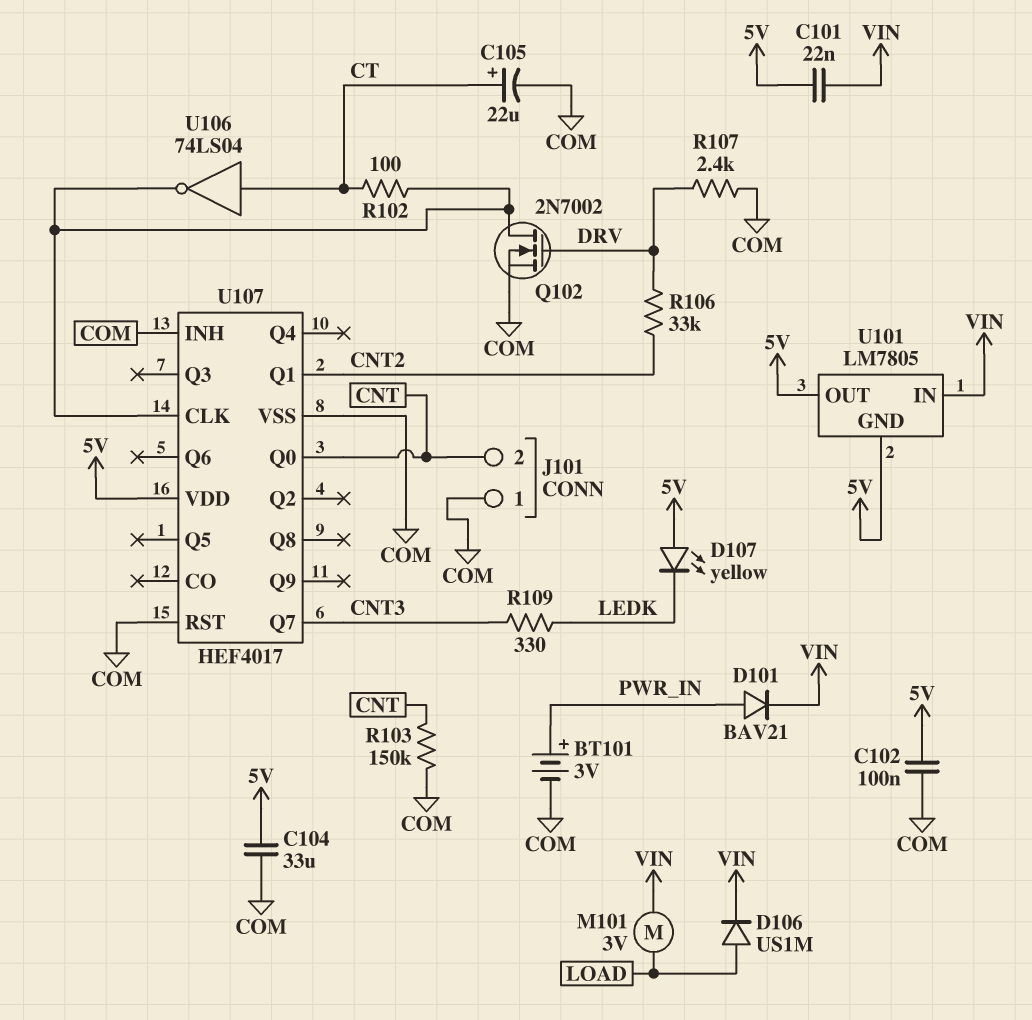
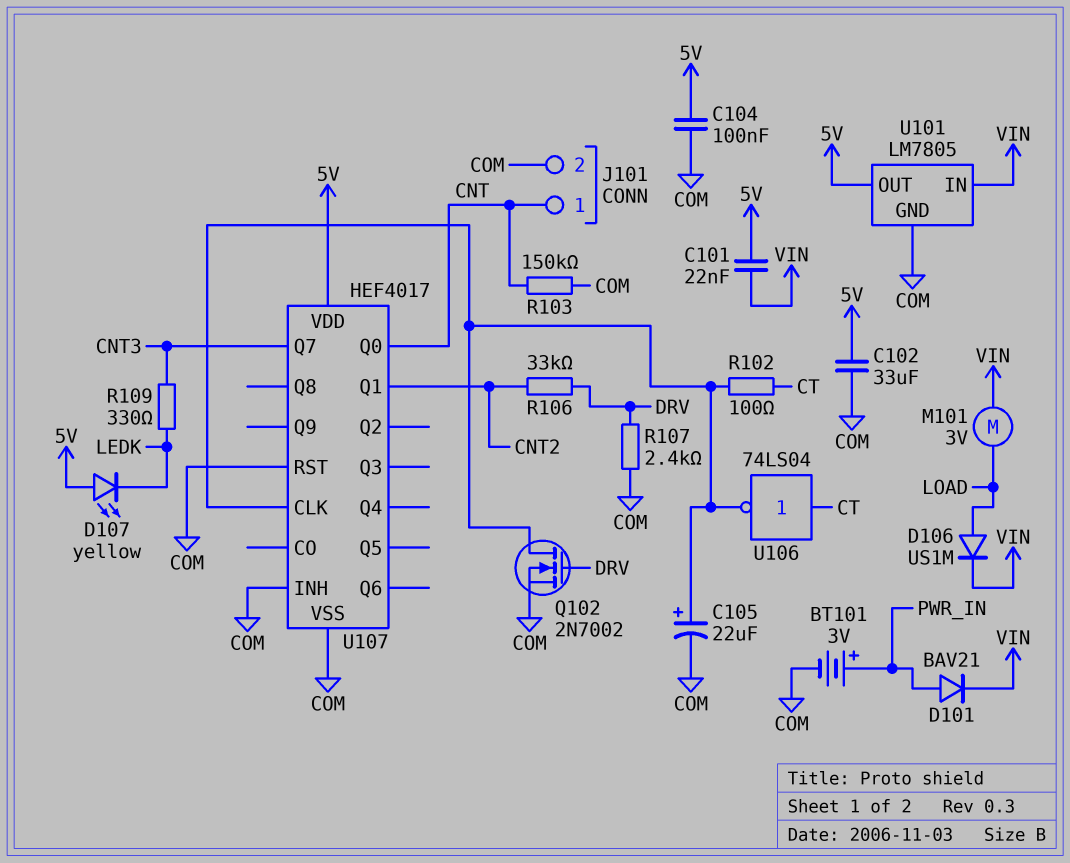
C102: 100nF (5V, COM) -> 33uF (5V, COM)
C104: 33uF (5V, COM) -> 100nF (5V, COM)
C105: 22uF (plus CT, minus COM) -> 22uF (plus U107/CLK, minus COM)
J101 pin 1: COM -> CNT
J101 pin 2: CNT -> COM
U101 pin GND: 5V -> COM

